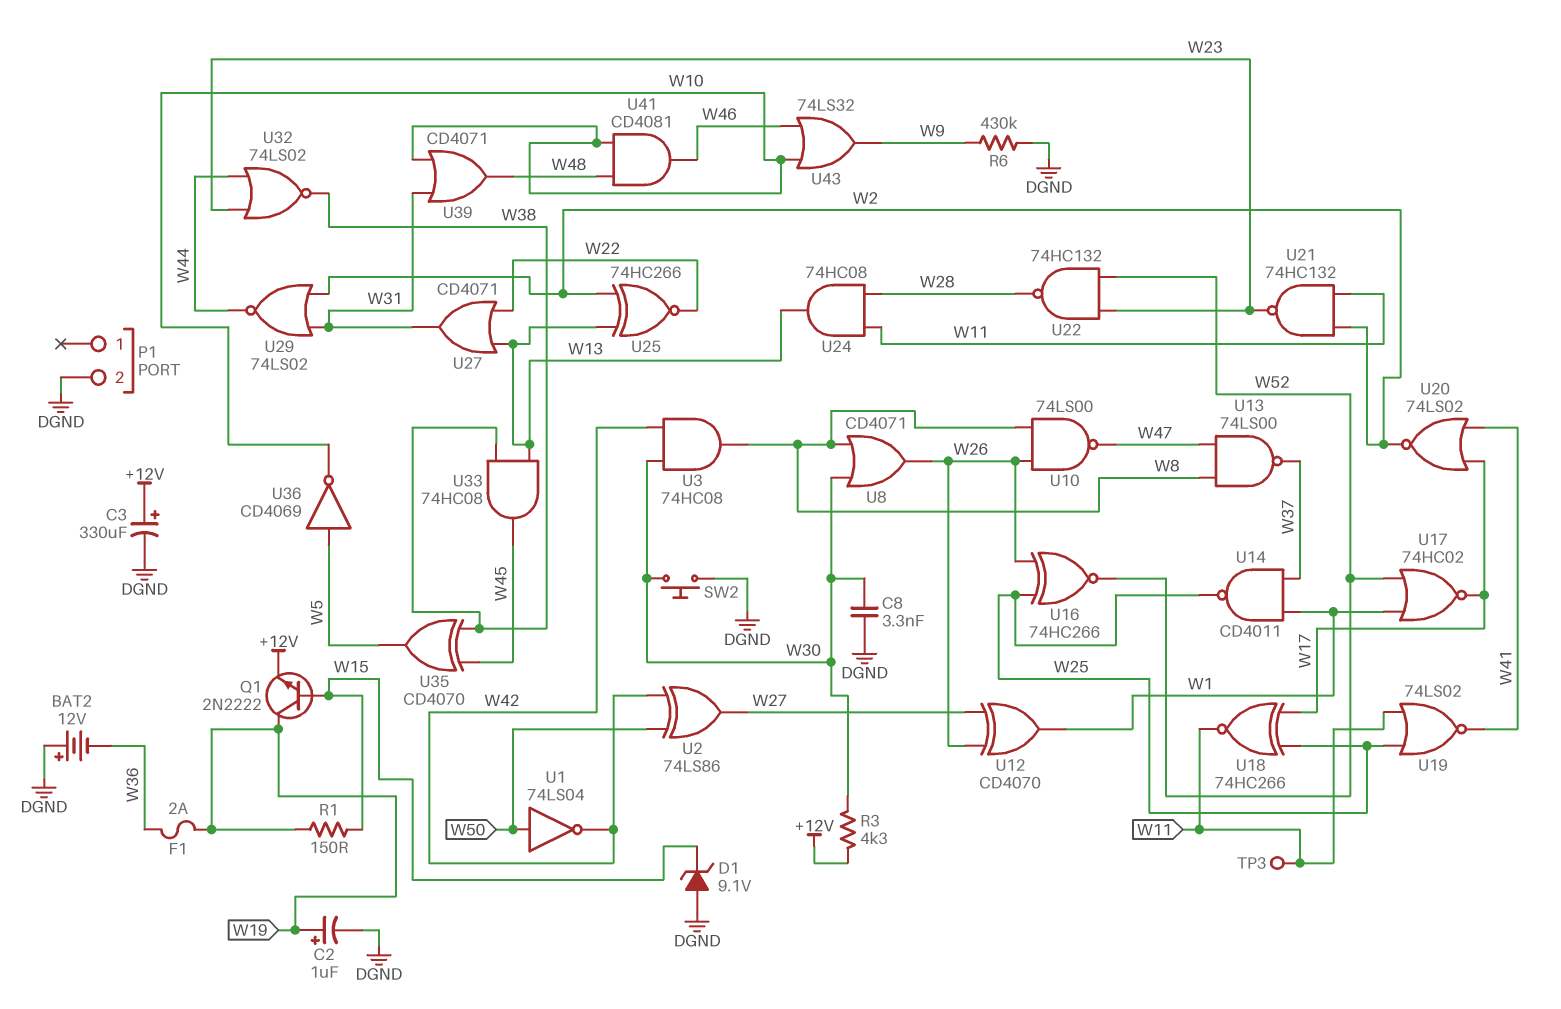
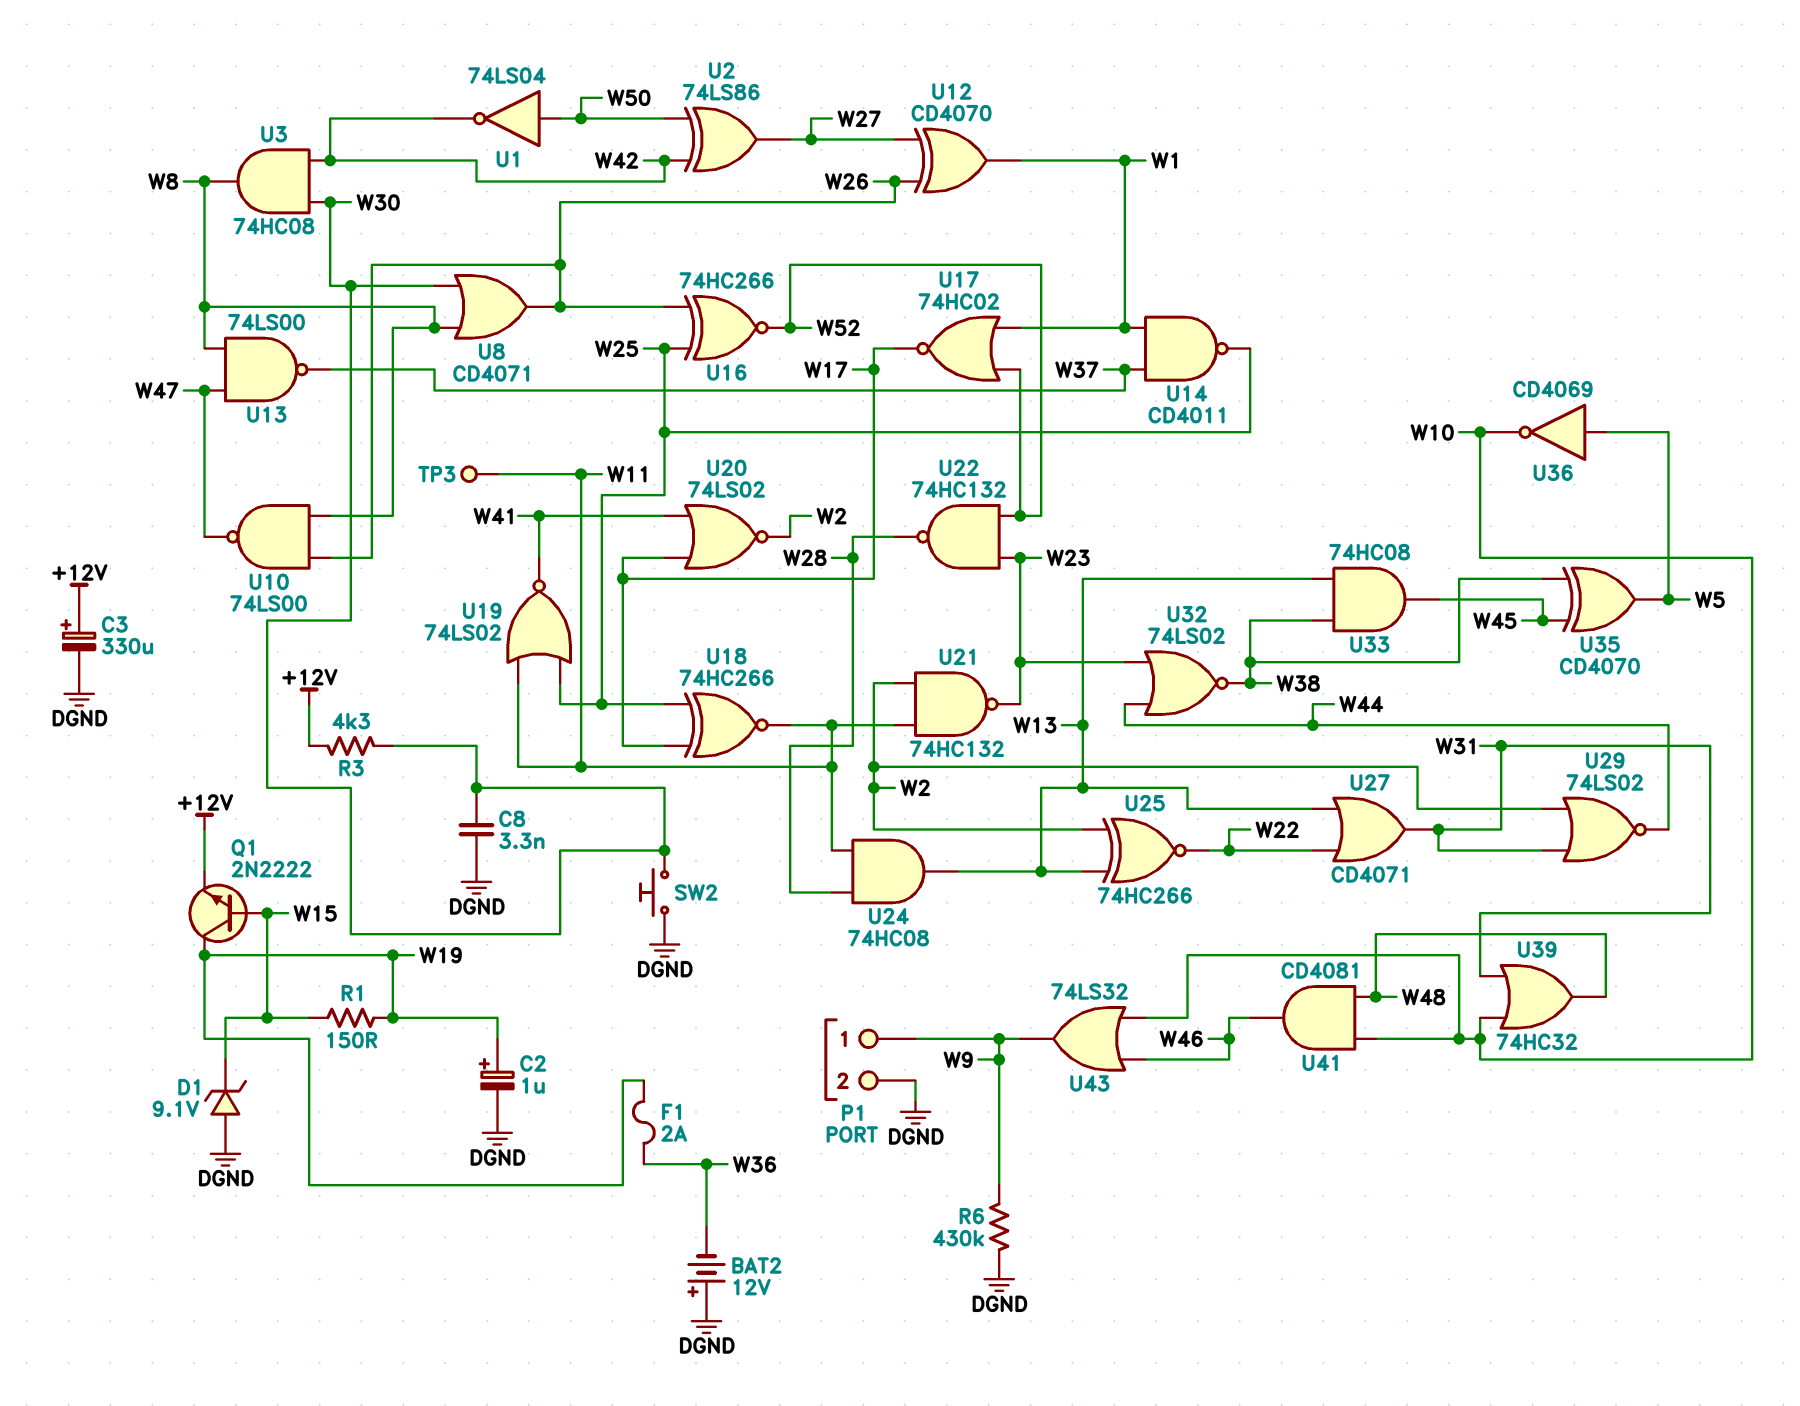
P1 pin 1: none -> W9
U39: OR CD4071 (in W10, in W31, out W48) -> OR 74HC32 (in W10, in W31, out W48)

